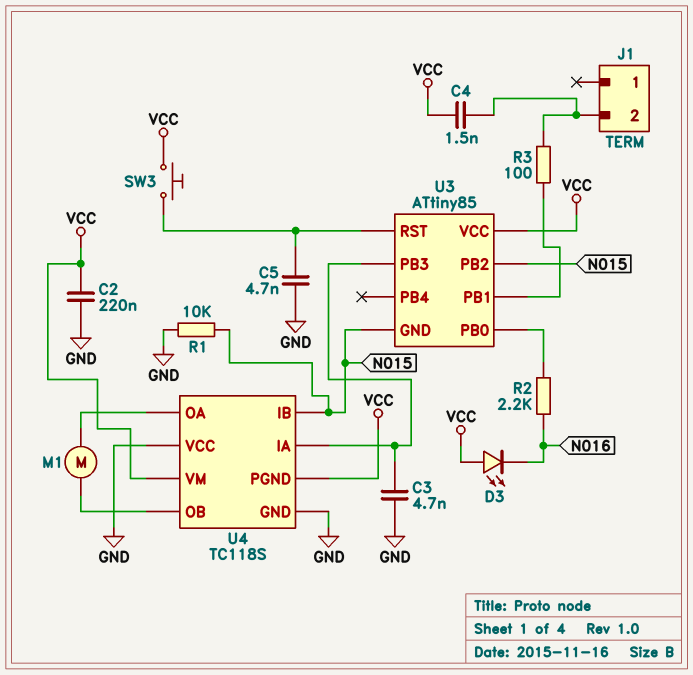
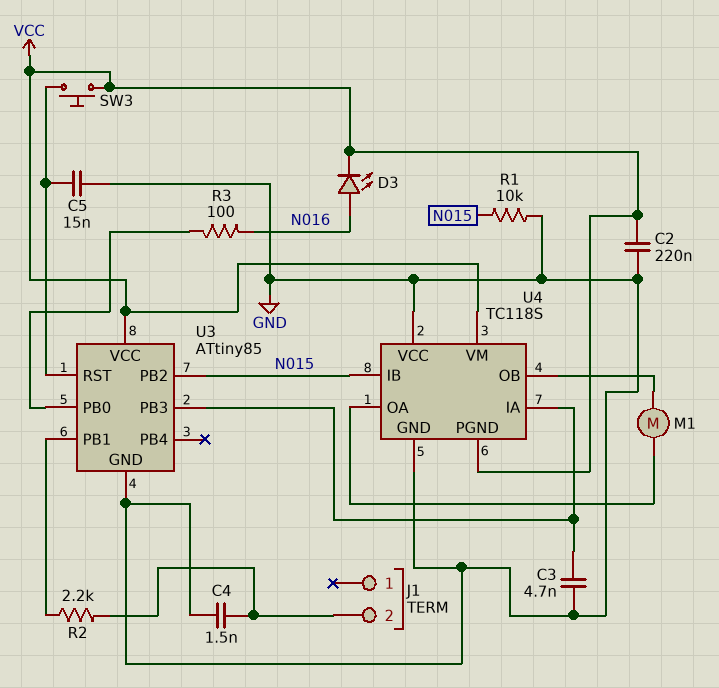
C4: 1.5nF (J1/2, VCC) -> 1.5nF (GND, J1/2)
C5: 4.7nF (GND, U3/RST) -> 15nF (GND, U3/RST)
D3: LED (A VCC, K N016) -> LED (A N016, K VCC)
R2: 2.2k (N016, U3/PB0) -> 2.2k (J1/2, U3/PB1)
R3: 100 (J1/2, U3/PB1) -> 100 (N016, U3/PB0)
U3 pin GND: N015 -> GND

